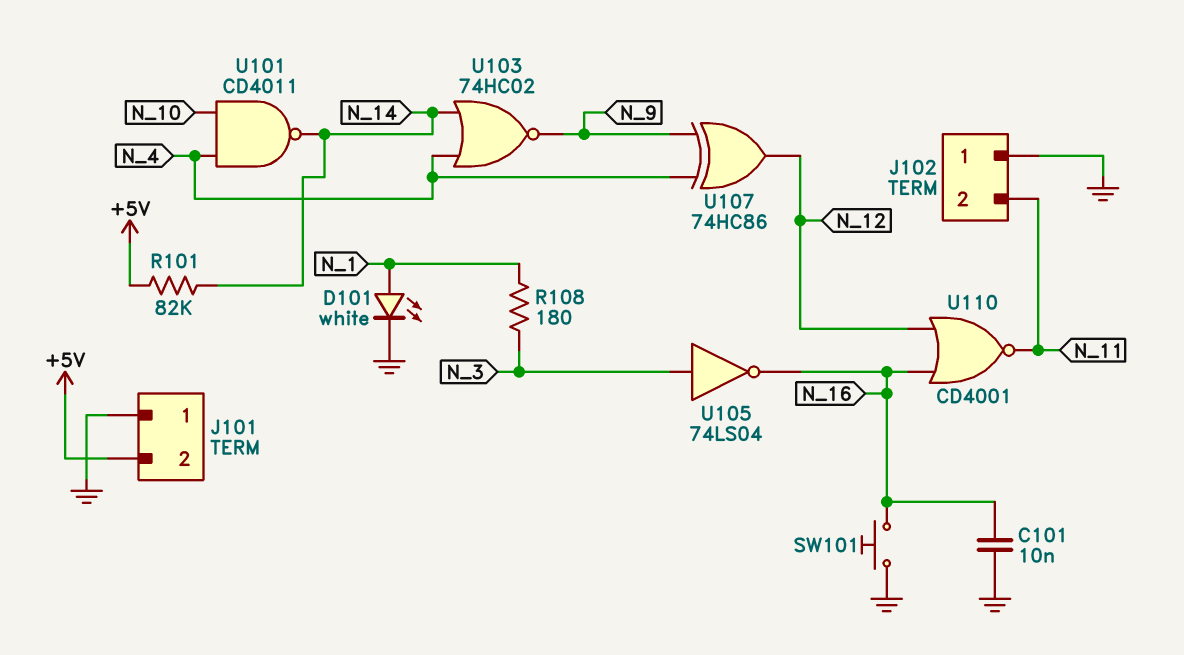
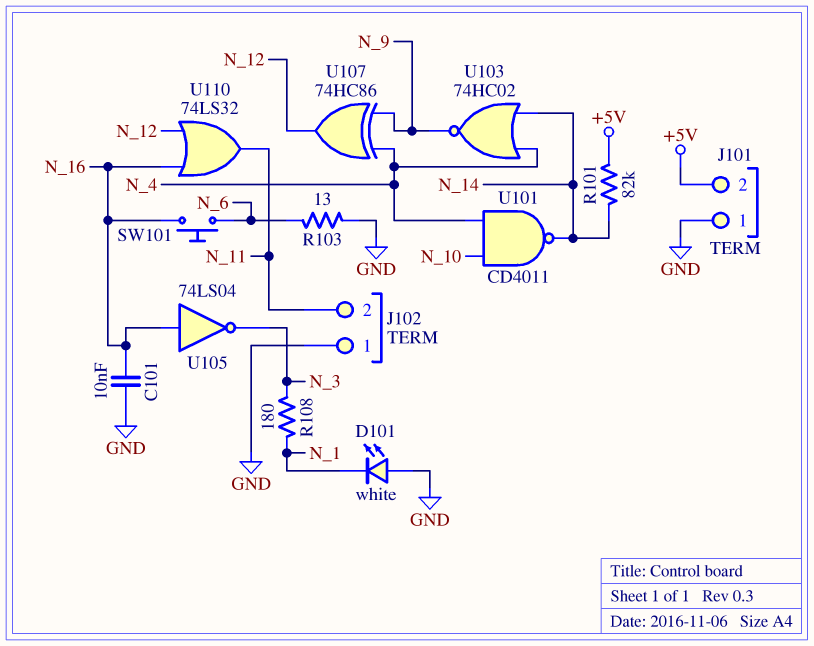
D101: LED white (A N_1, K GND) -> LED white (A GND, K N_1)
R103: none -> 13 (GND, N_6)
SW101: button (GND, N_16) -> button (N_6, N_16)
U105: NOT 74LS04 (in N_3, out N_16) -> NOT 74LS04 (in N_16, out N_3)
U110: NOR CD4001 (in N_12, in N_16, out N_11) -> OR 74LS32 (in N_12, in N_16, out N_11)

